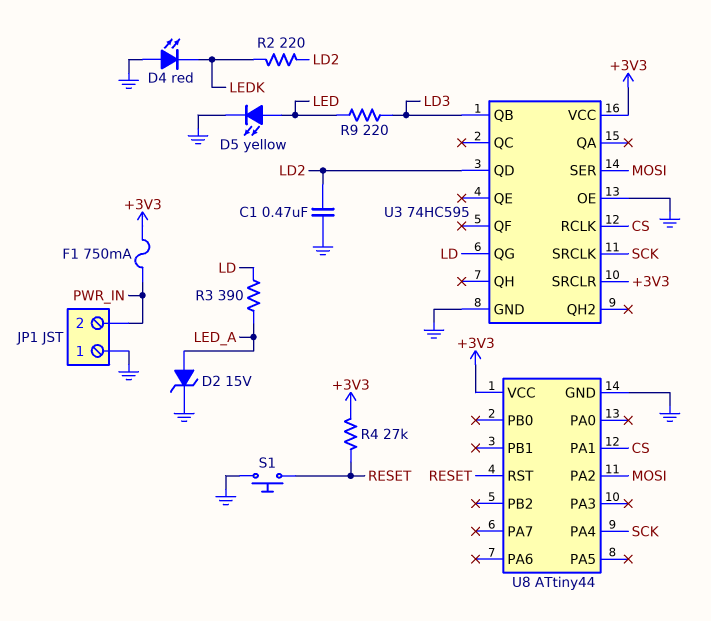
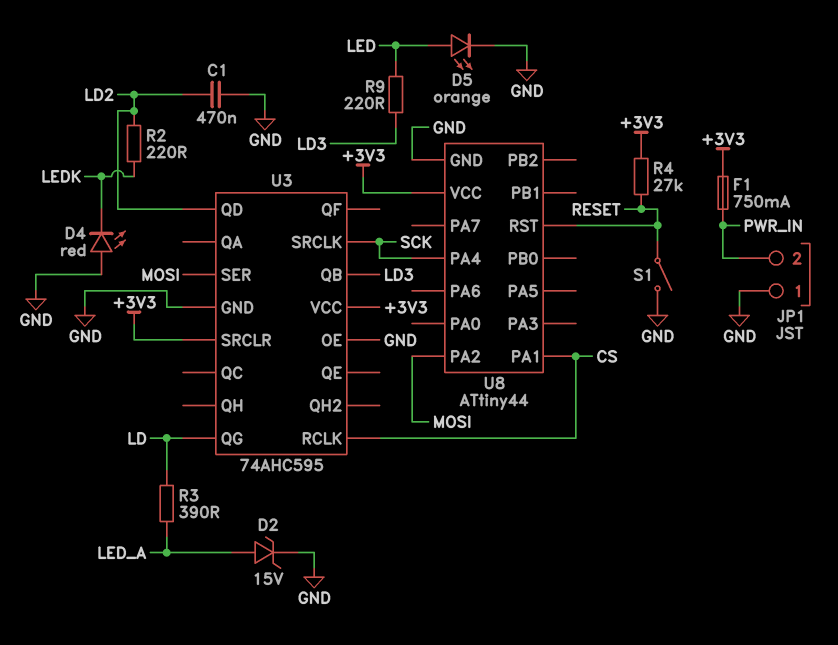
D5: LED yellow (A LED, K GND) -> LED orange (A LED, K GND)
S1: button (GND, RESET) -> switch (GND, RESET)
U3: 74HC595 -> 74AHC595

